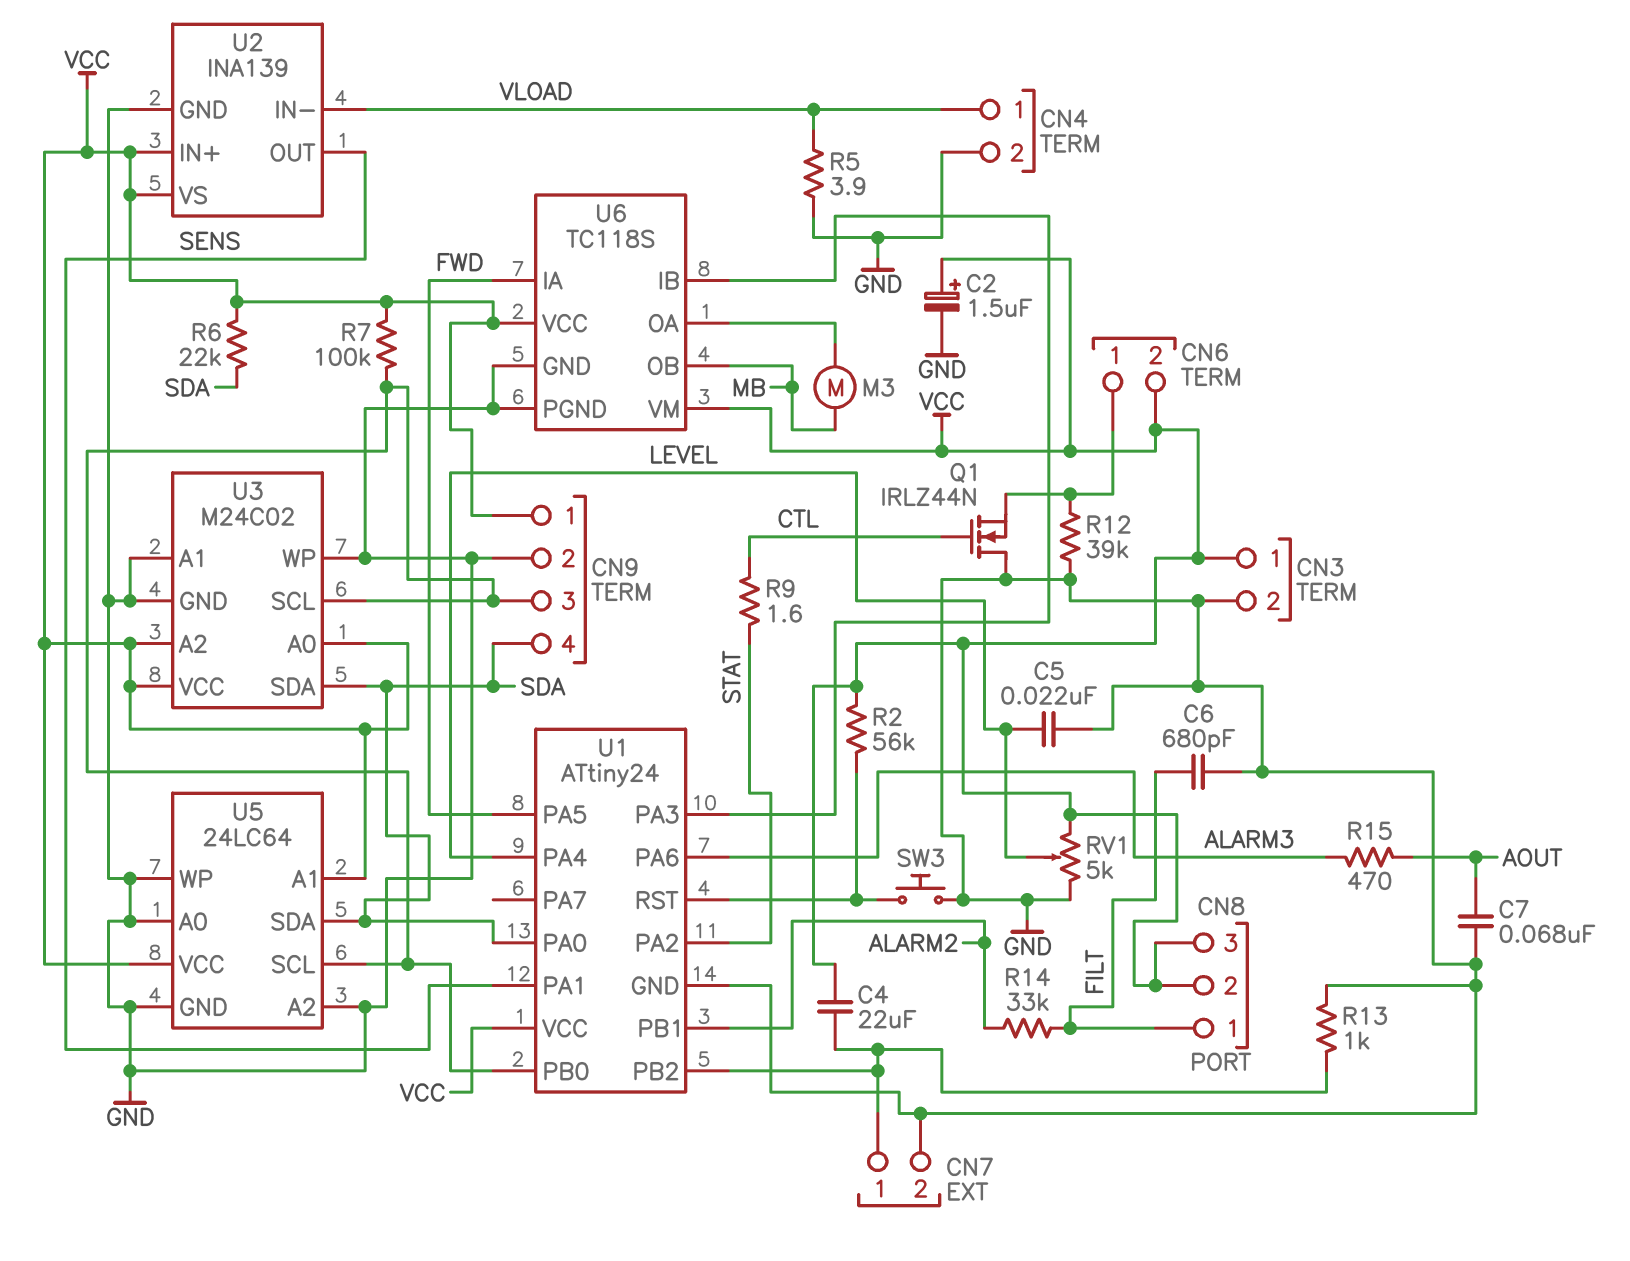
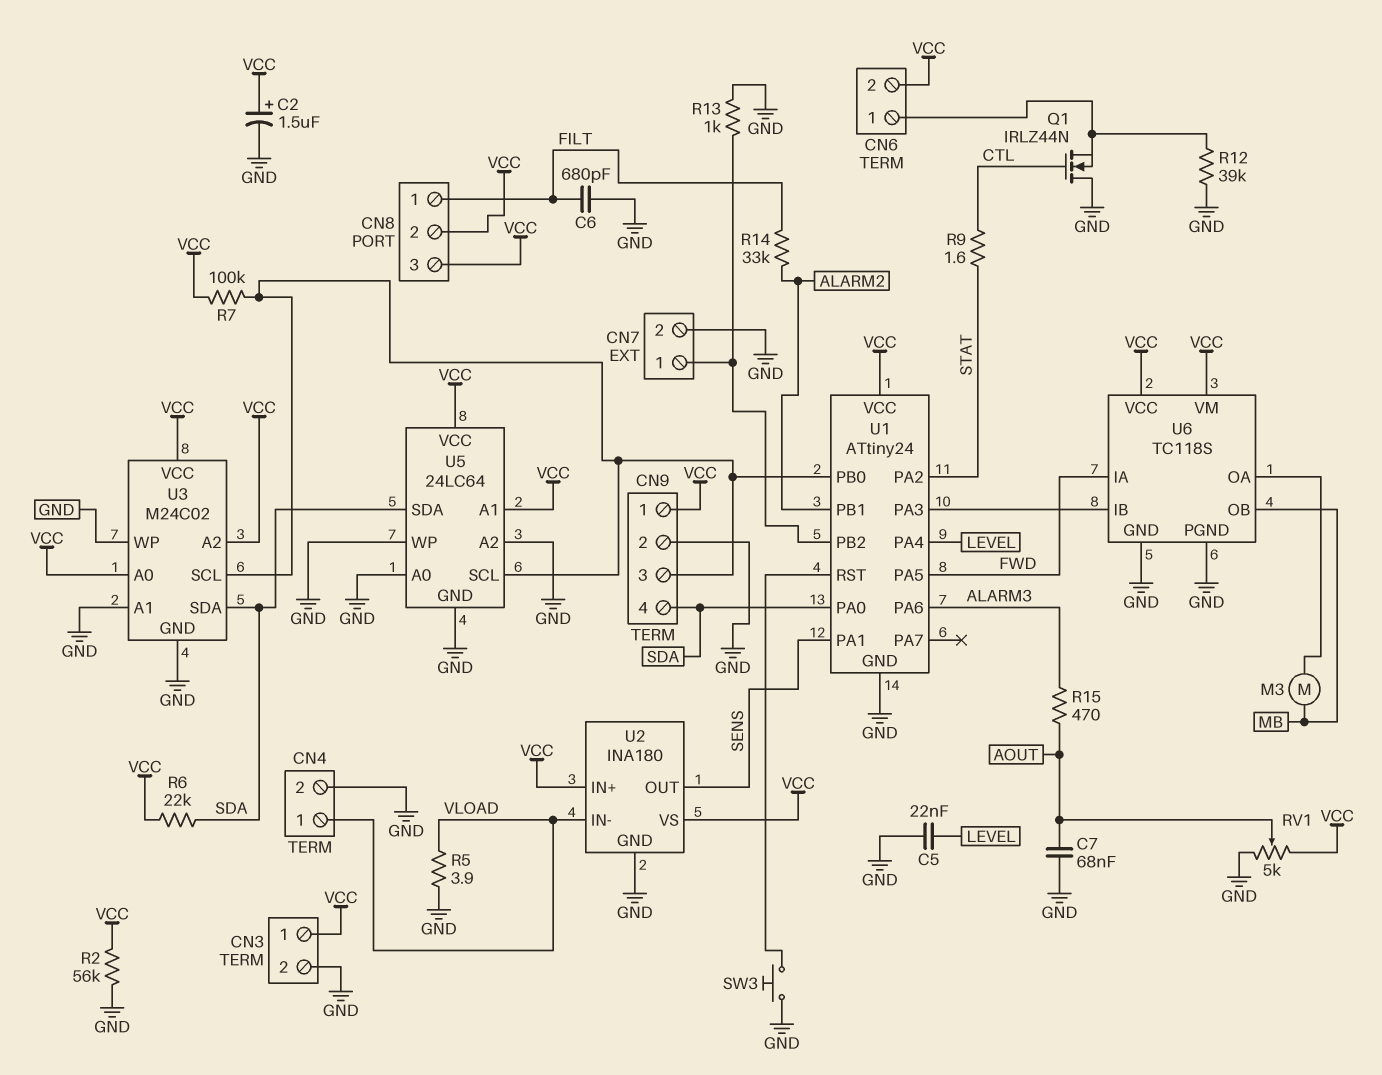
C4: 22uF (CN7/1, VCC) -> none
R2: 56k (U1/RST, VCC) -> 56k (GND, VCC)
RV1: 5k (GND, VCC, wiper LEVEL) -> 5k (GND, VCC, wiper AOUT)
U2: INA139 -> INA180

